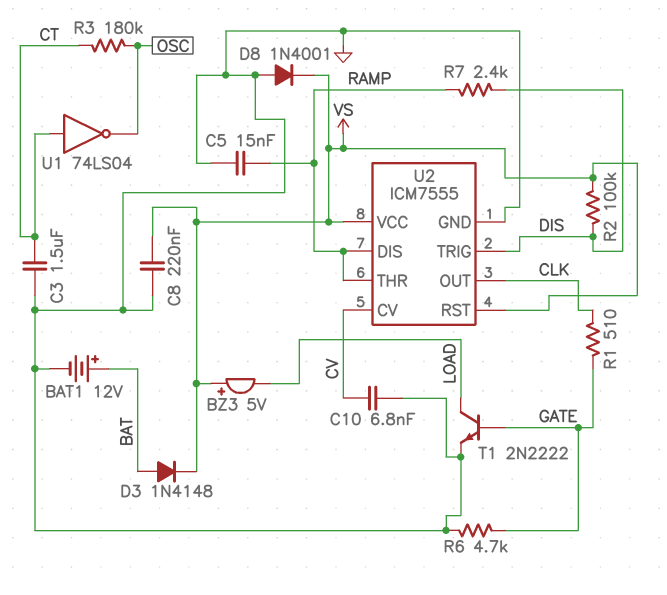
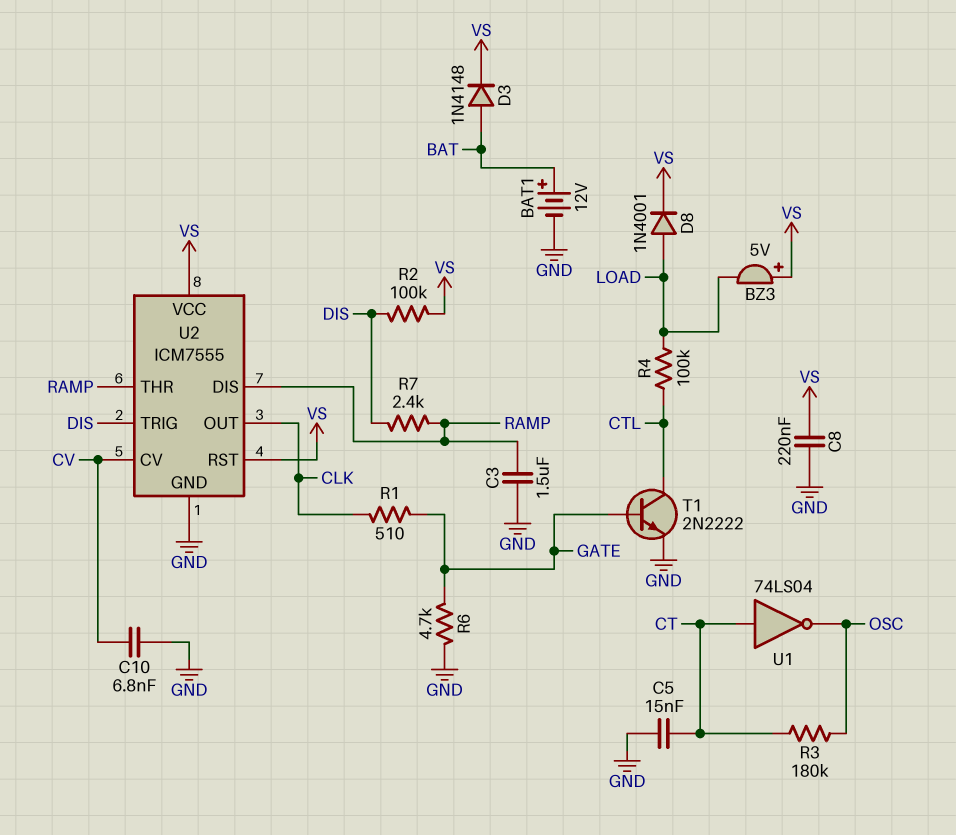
C3: 1.5uF (CT, GND) -> 1.5uF (GND, RAMP)
C5: 15nF (GND, RAMP) -> 15nF (CT, GND)
D8: diode 1N4001 (A GND, K VS) -> diode 1N4001 (A LOAD, K VS)
R4: none -> 100k (CTL, LOAD)
T1: NPN 2N2222 (B GATE, C LOAD, E GND) -> NPN 2N2222 (B GATE, C CTL, E GND)

